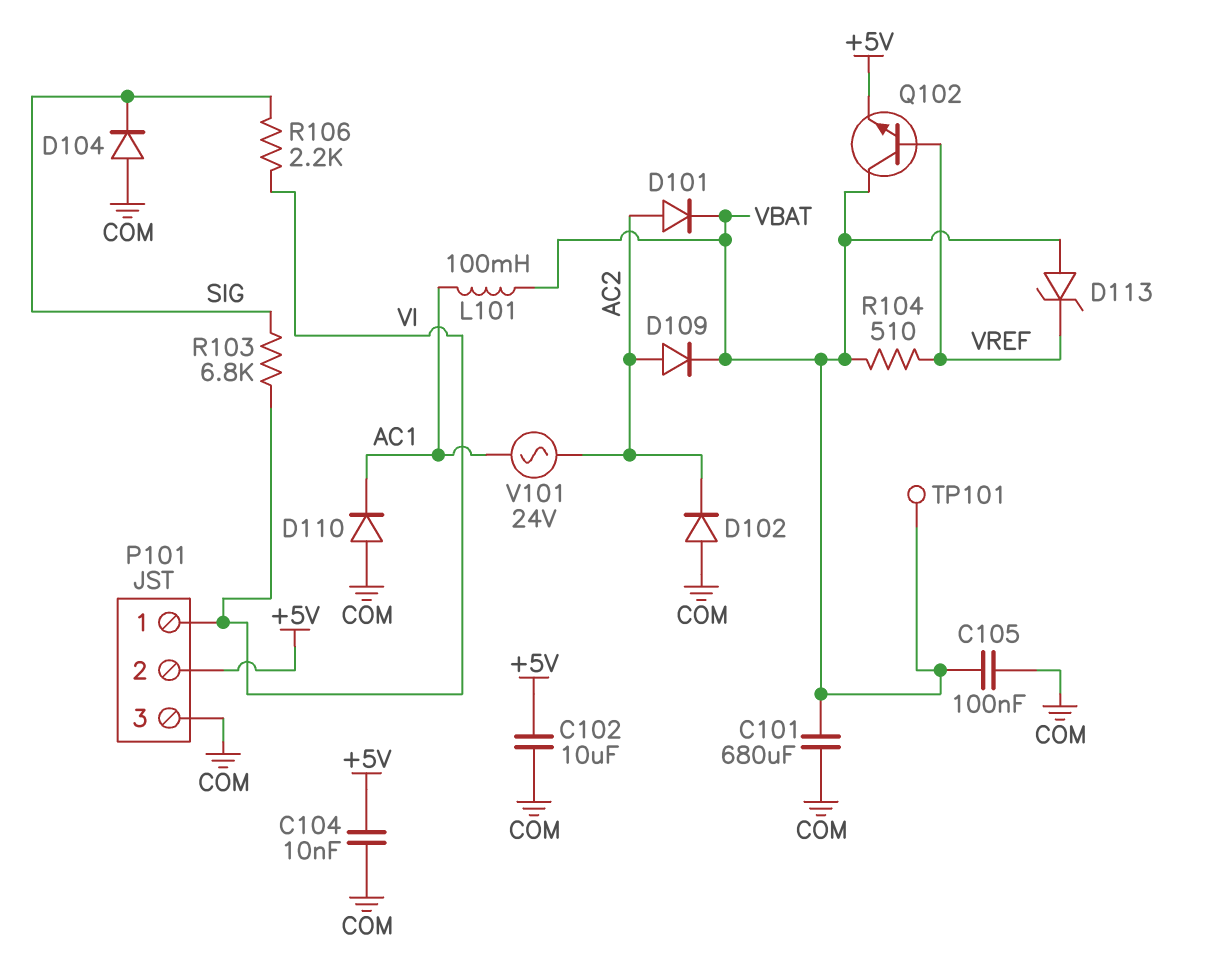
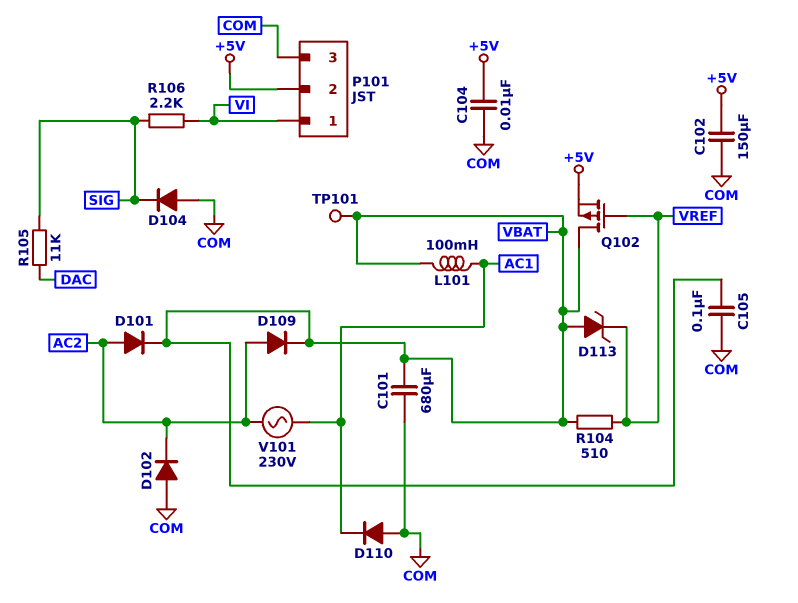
C102: 10uF (+5V, COM) -> 150uF (+5V, COM)
Q102: NPN (B VREF, C VBAT, E +5V) -> PMOS (G VREF, D VBAT, S +5V)
R103: 6.8k (SIG, VI) -> none
R105: none -> 11k (DAC, SIG)
V101: AC 24V (AC1, AC2) -> AC 230V (AC1, AC2)

